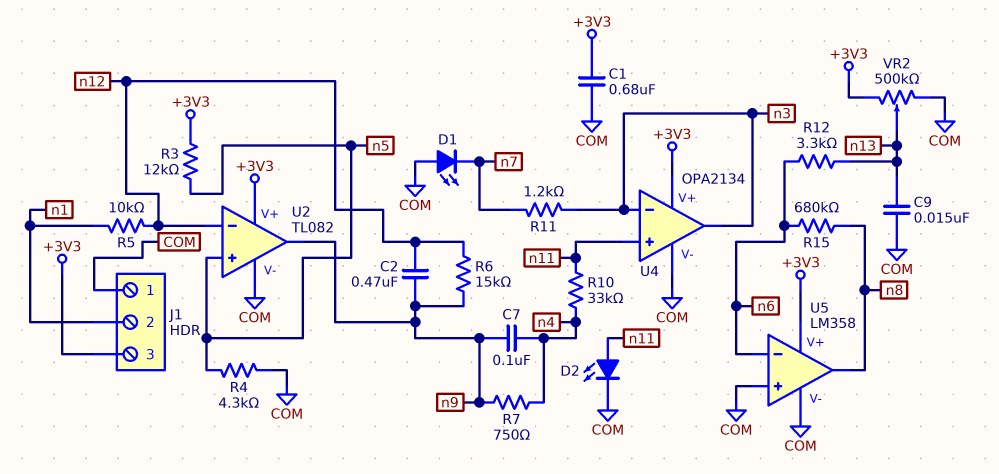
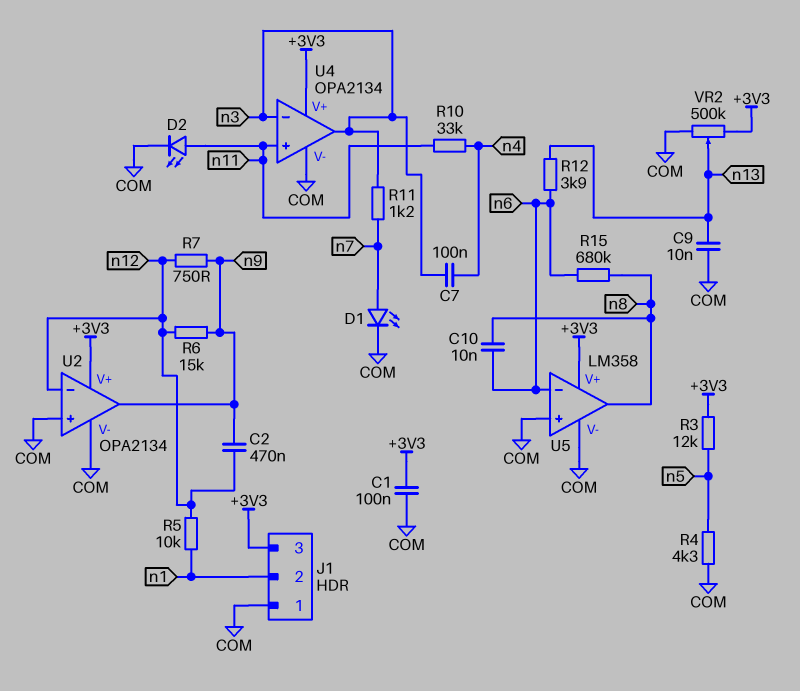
C1: 680nF (+3V3, COM) -> 100nF (+3V3, COM)
C7: 100nF (n4, n9) -> 100nF (n3, n4)
C9: 15nF (COM, n13) -> 10nF (COM, n13)
C10: none -> 10nF (n6, n8)
D1: LED (A COM, K n7) -> LED (A n7, K COM)
R7: 750 (n4, n9) -> 750 (n9, n12)
R12: 3.3k (n6, n13) -> 3.9k (n6, n13)
U2: TL082 -> OPA2134
U2 pin in+: n5 -> COM

